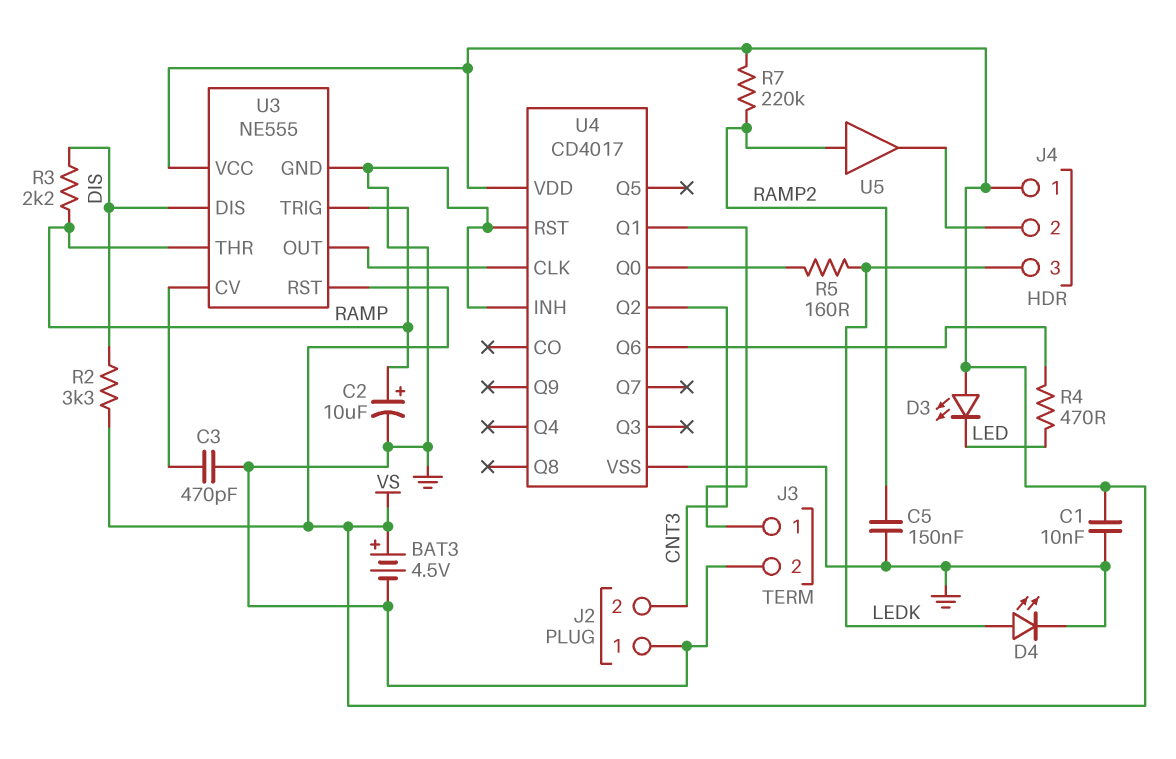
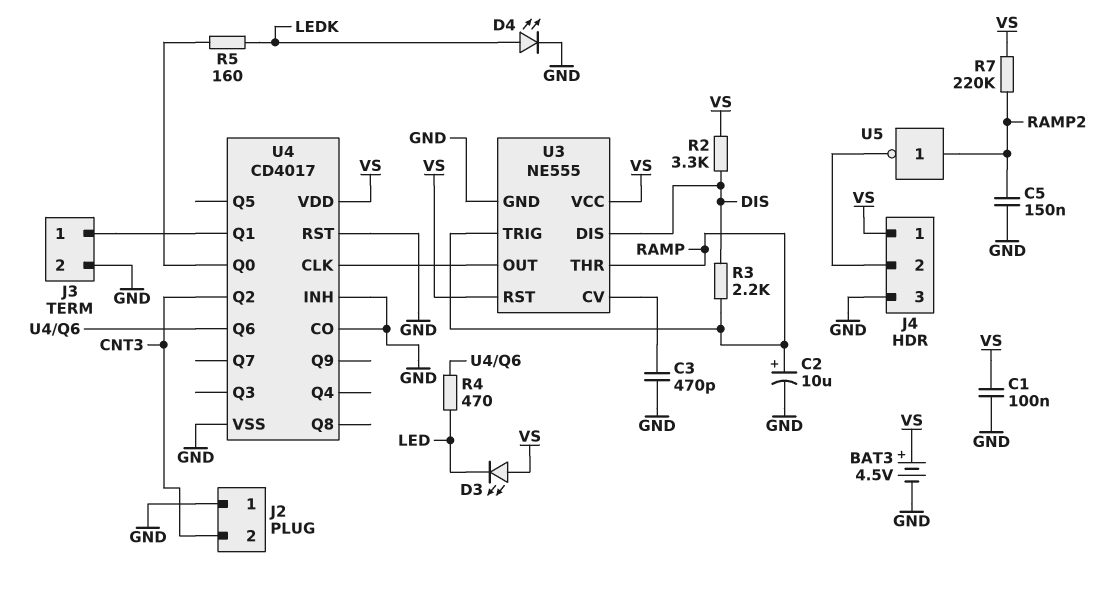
C1: 10nF (GND, VS) -> 100nF (GND, VS)
J4 pin 3: LEDK -> GND
U4 pin CO: none -> GND
U5: buffer (in RAMP2, out J4/2) -> NOT (in RAMP2, out J4/2)

